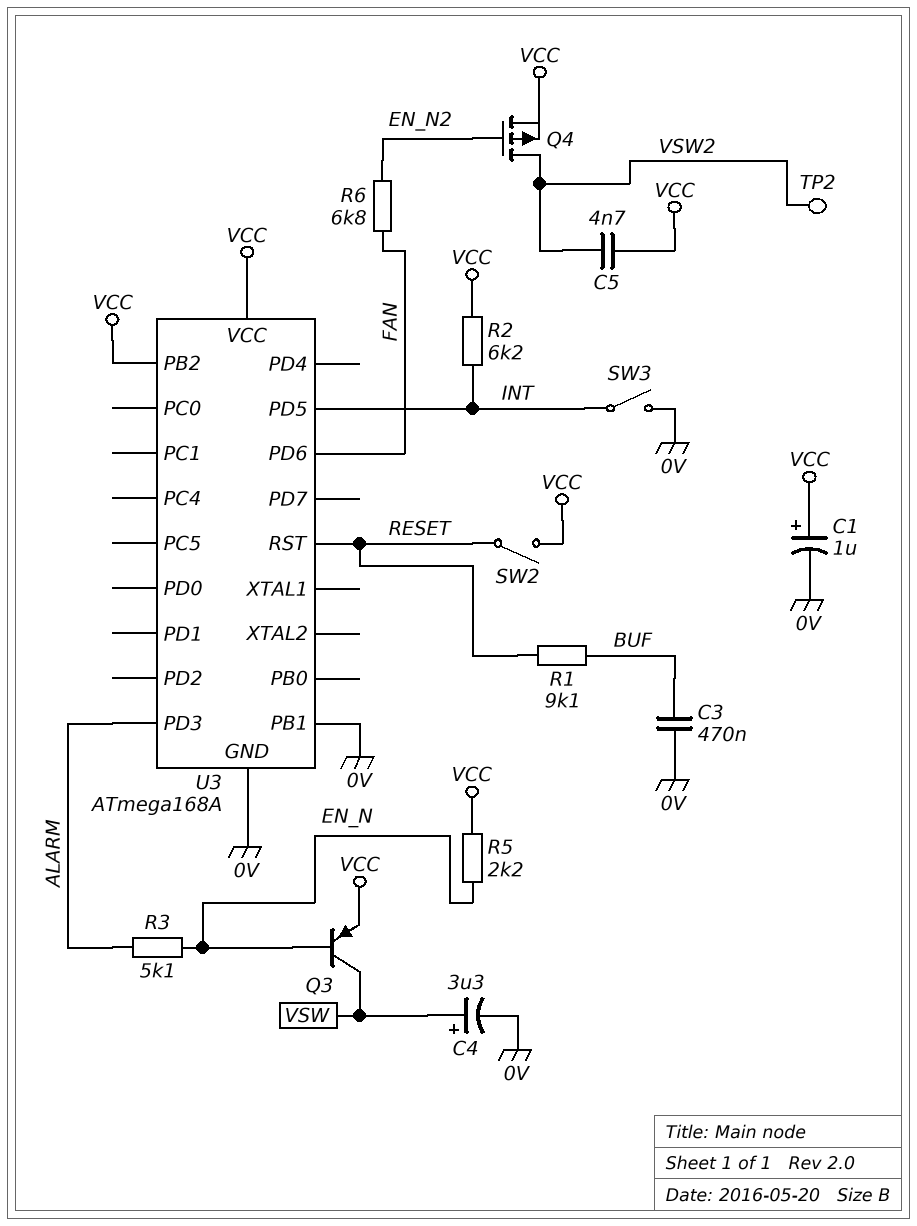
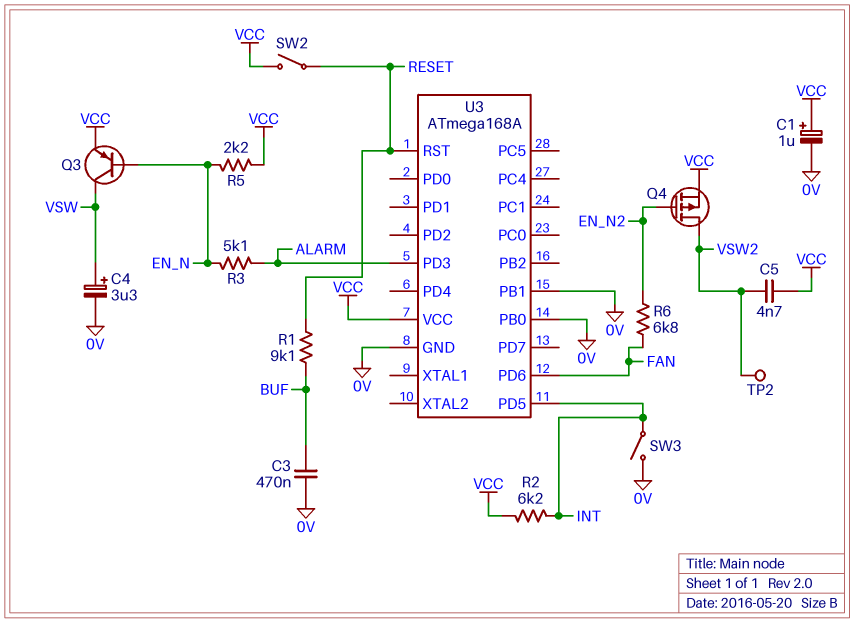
U3 pin PB0: none -> 0V
U3 pin PB2: VCC -> none

